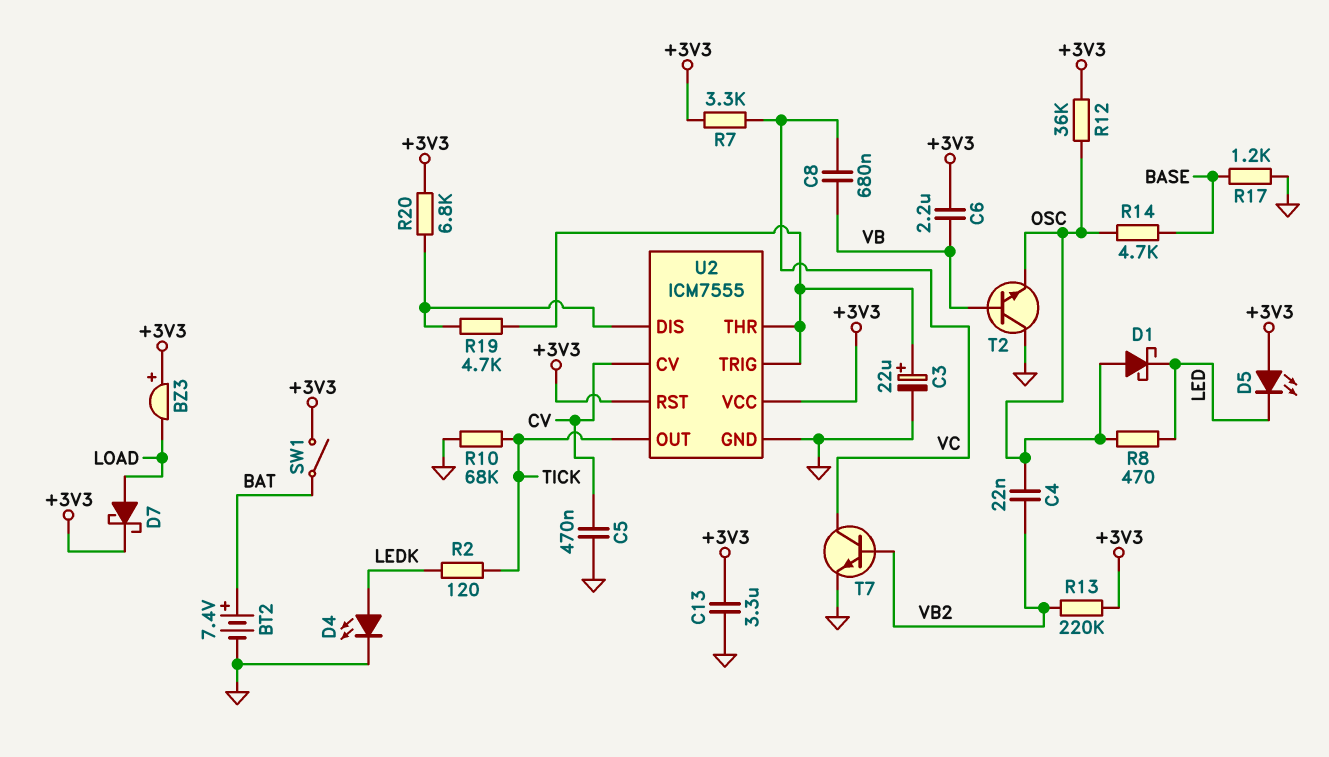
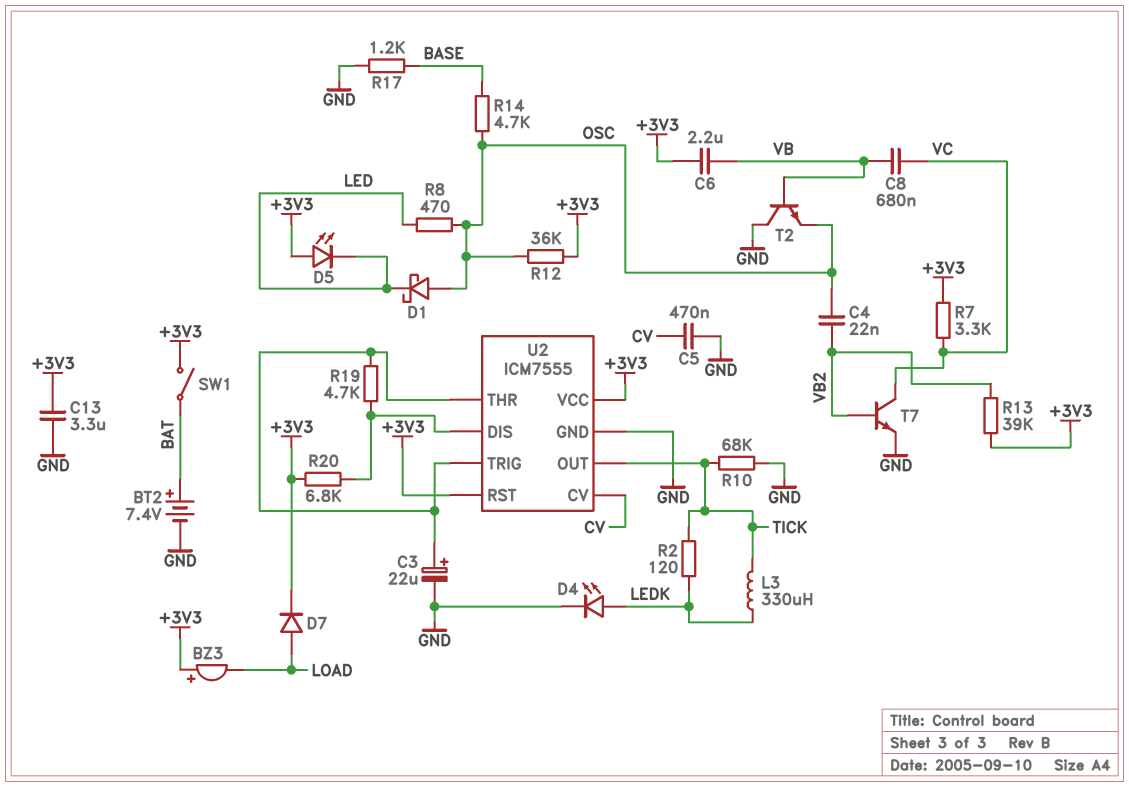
D7: schottky (A LOAD, K +3V3) -> diode (A LOAD, K +3V3)
L3: none -> 330uH (LEDK, TICK)
R13: 220k (+3V3, VB2) -> 39k (+3V3, VB2)

